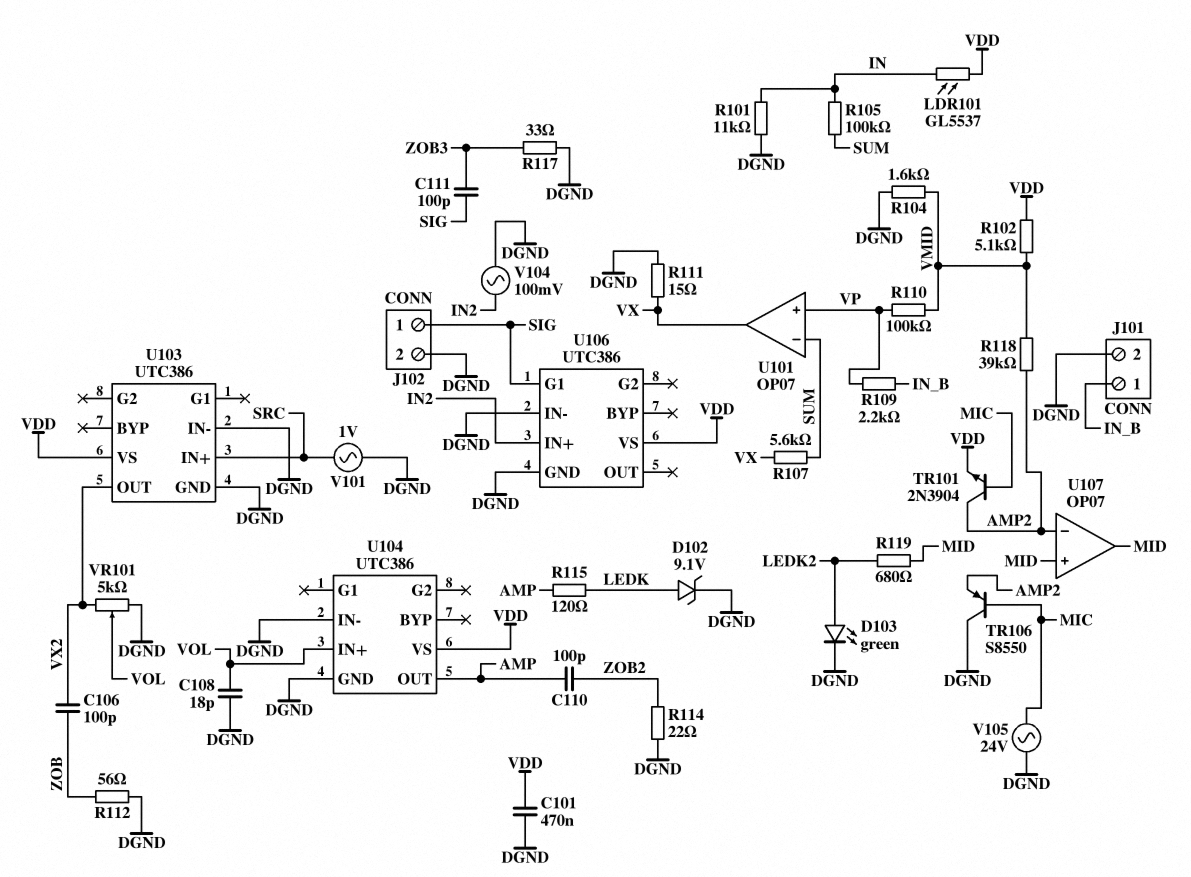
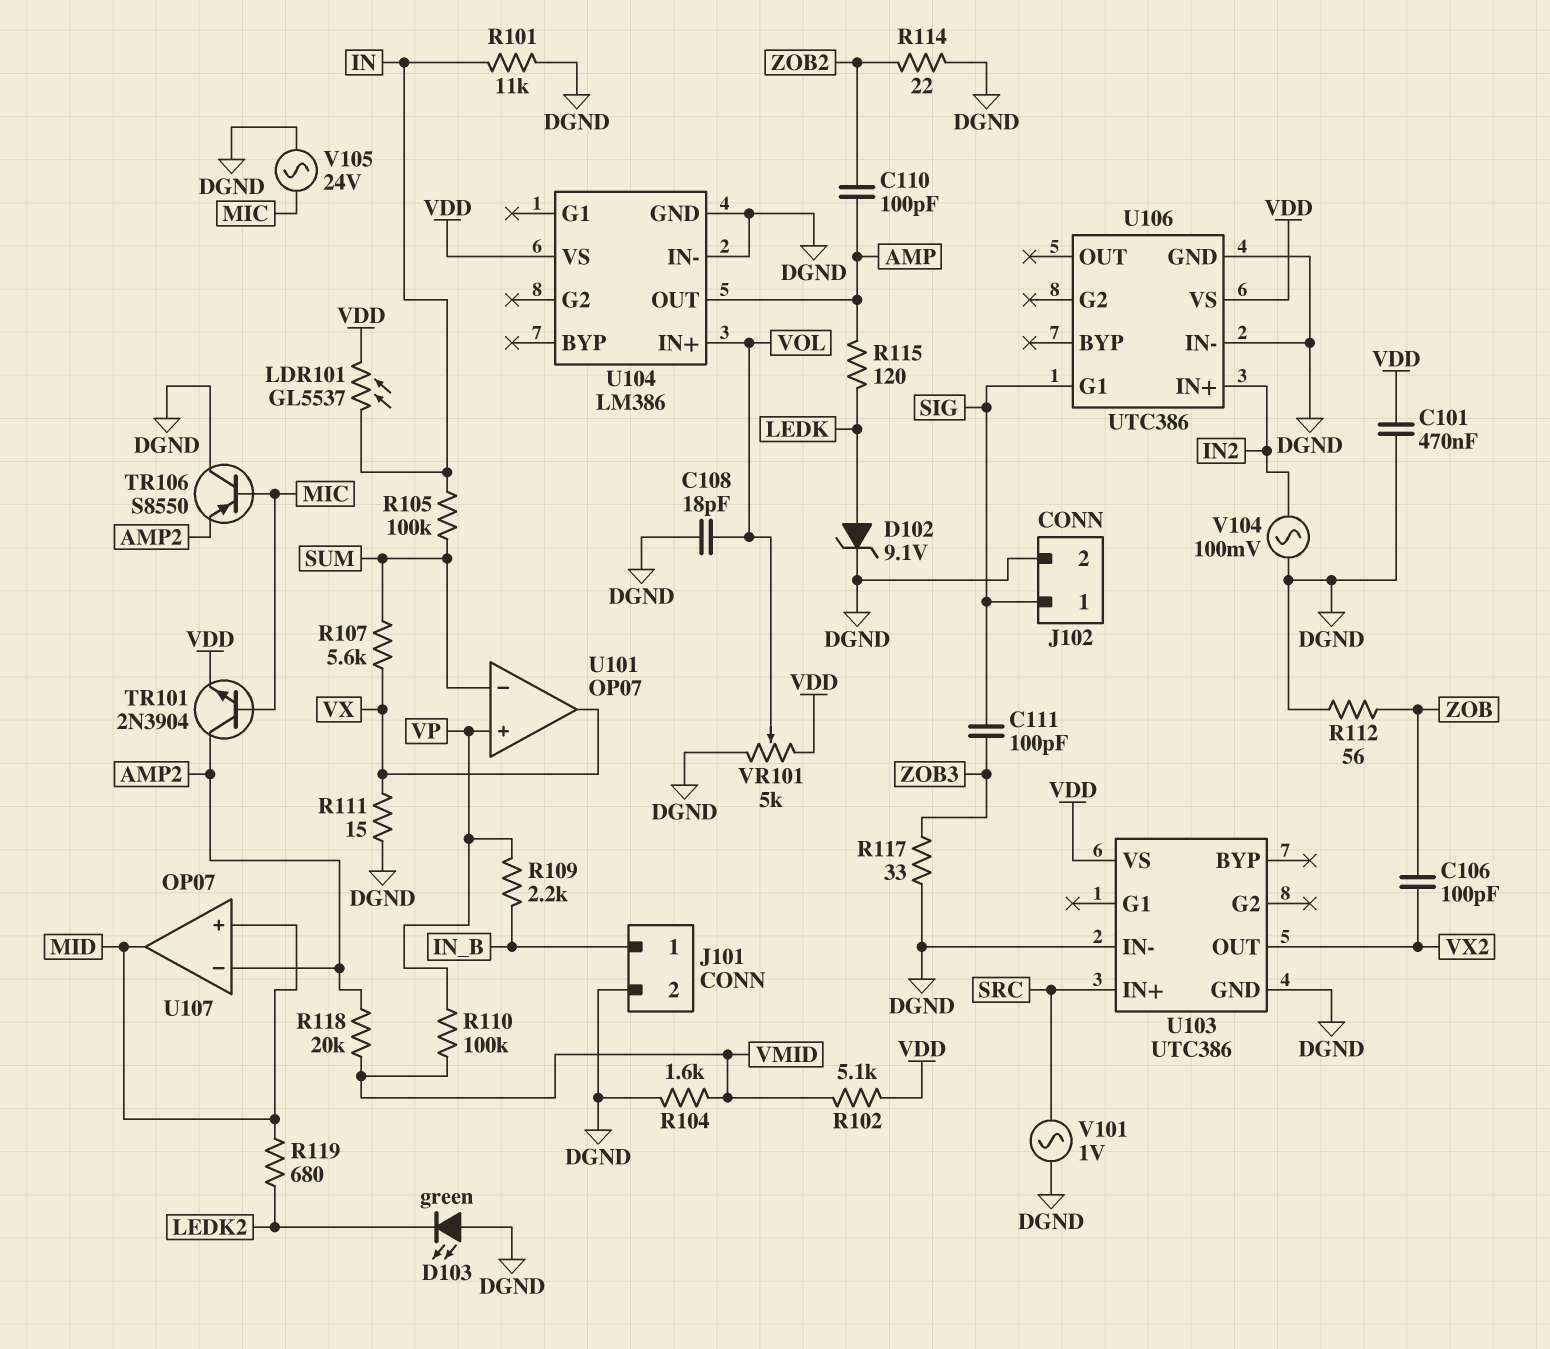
D103: LED green (A LEDK2, K DGND) -> LED green (A DGND, K LEDK2)
R118: 39k (AMP2, VMID) -> 20k (AMP2, VMID)
U104: UTC386 -> LM386
VR101: 5k (DGND, VX2, wiper VOL) -> 5k (DGND, VDD, wiper VOL)

